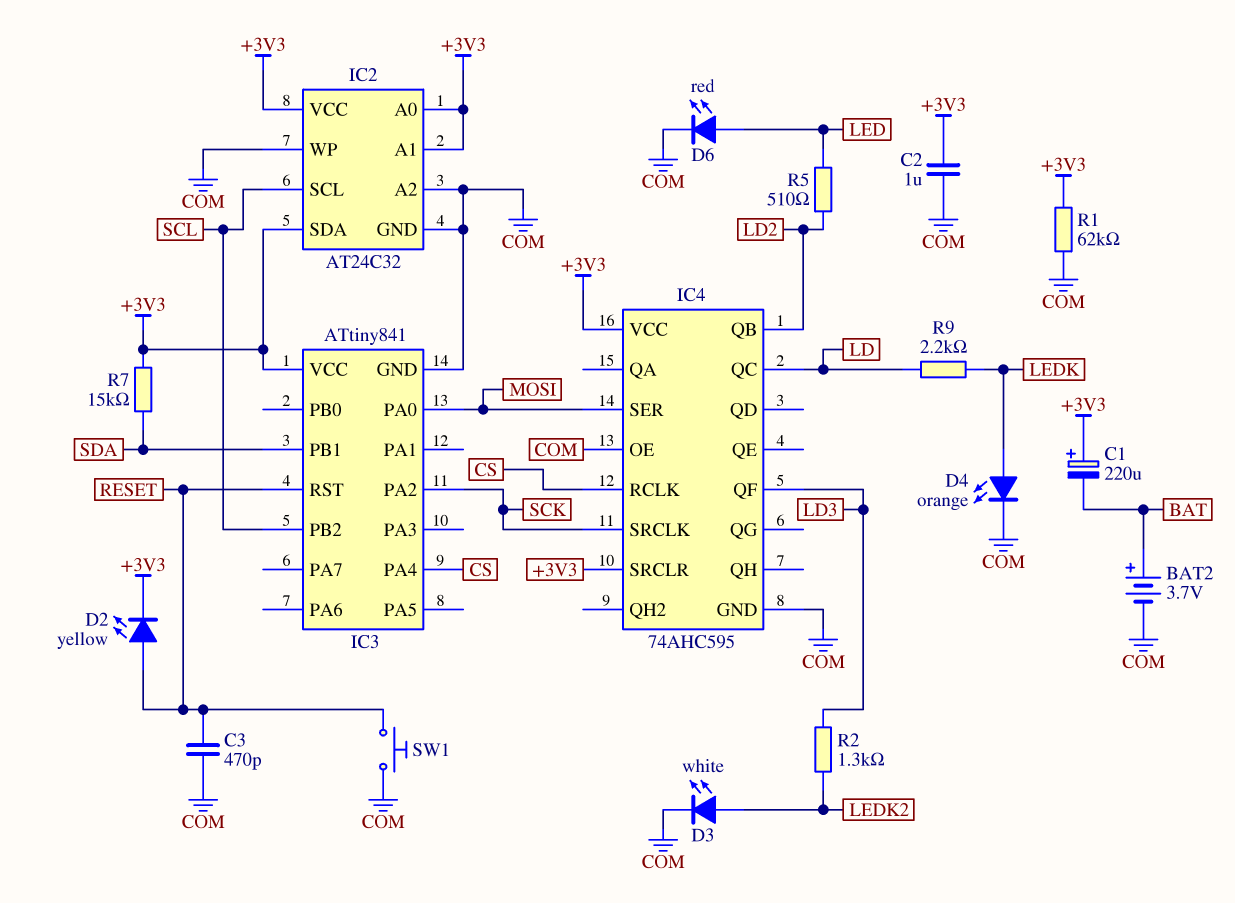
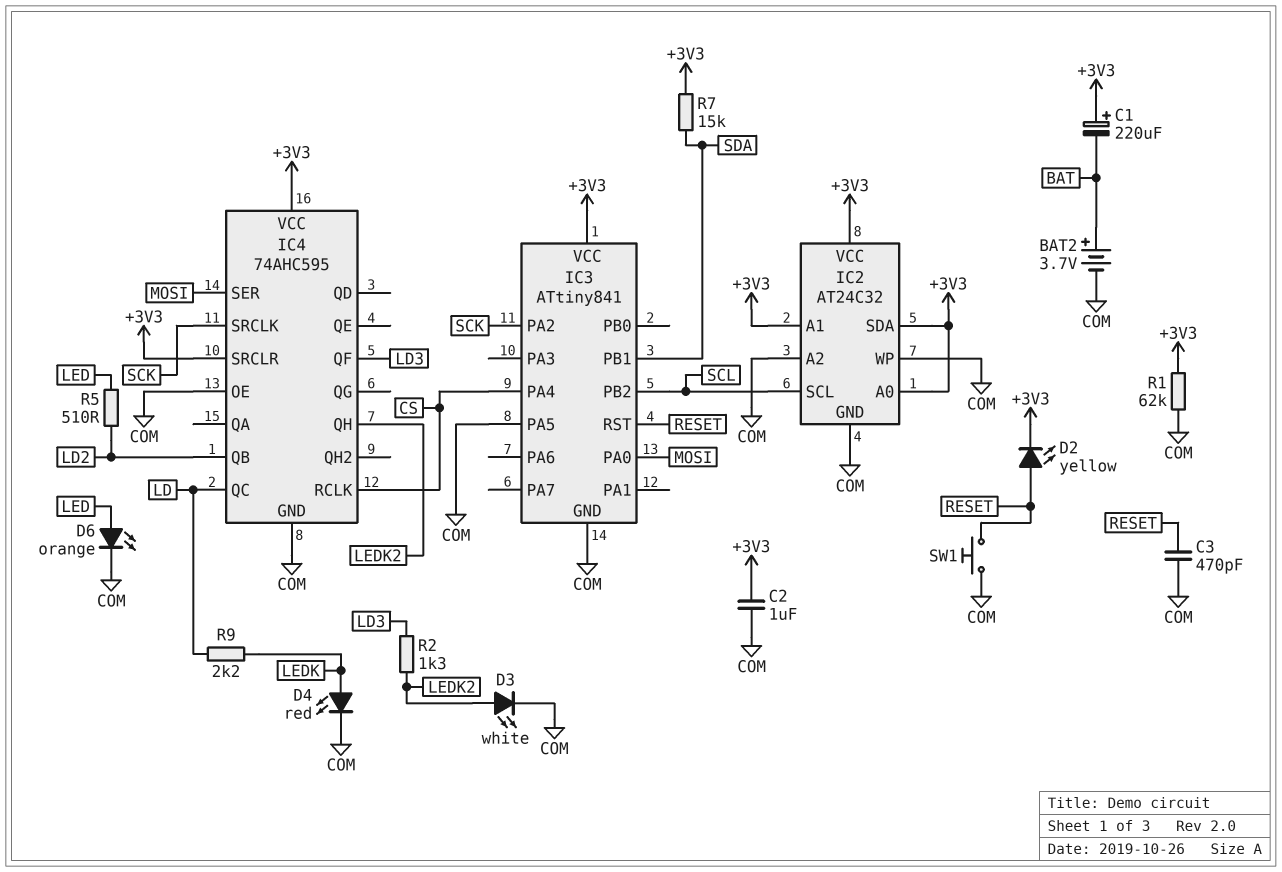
D4: LED orange (A LEDK, K COM) -> LED red (A LEDK, K COM)
D6: LED red (A LED, K COM) -> LED orange (A LED, K COM)
IC3 pin PA5: none -> COM
IC4 pin QH: none -> LEDK2

